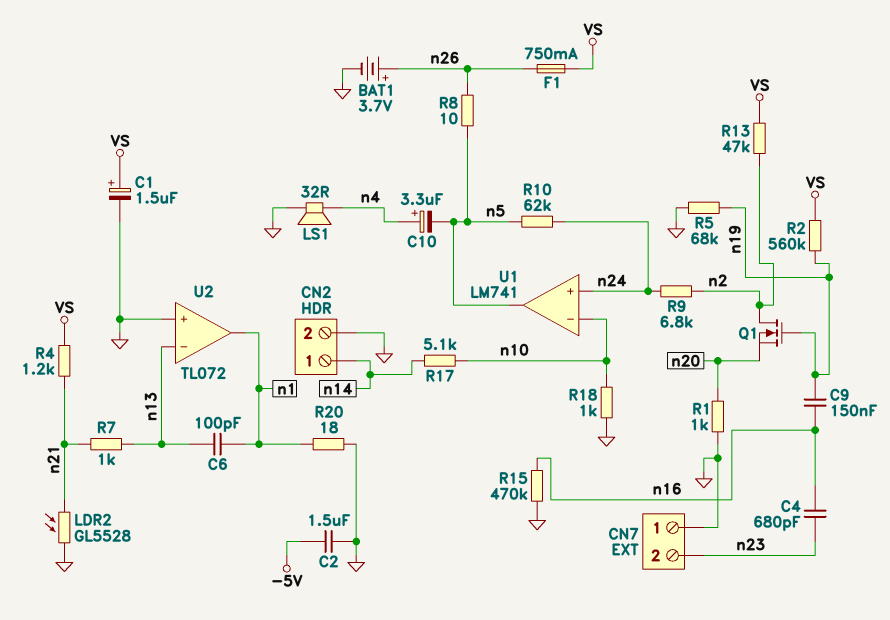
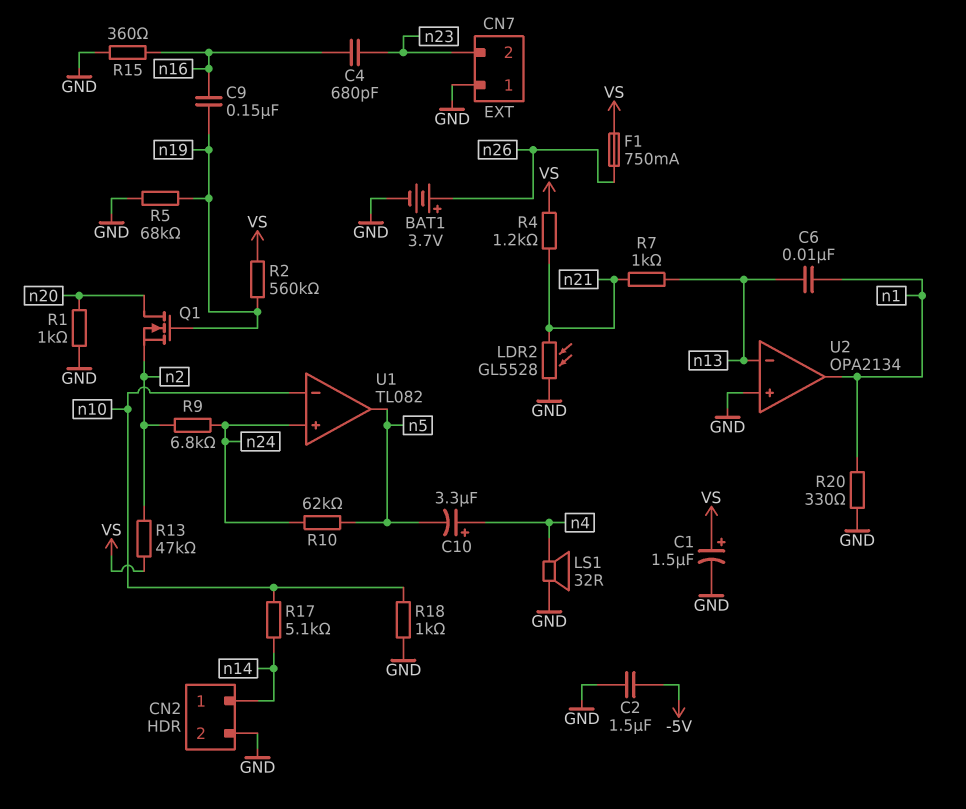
C6: 100pF (n1, n13) -> 10nF (n1, n13)
Q1: NMOS (G n19, D n2, S n20) -> NMOS (G n19, D n20, S n2)
R8: 10 (n5, n26) -> none
R15: 470k (GND, n16) -> 360 (GND, n16)
R20: 18 (GND, n1) -> 330 (GND, n1)
U1: LM741 -> TL082
U2: TL072 -> OPA2134

